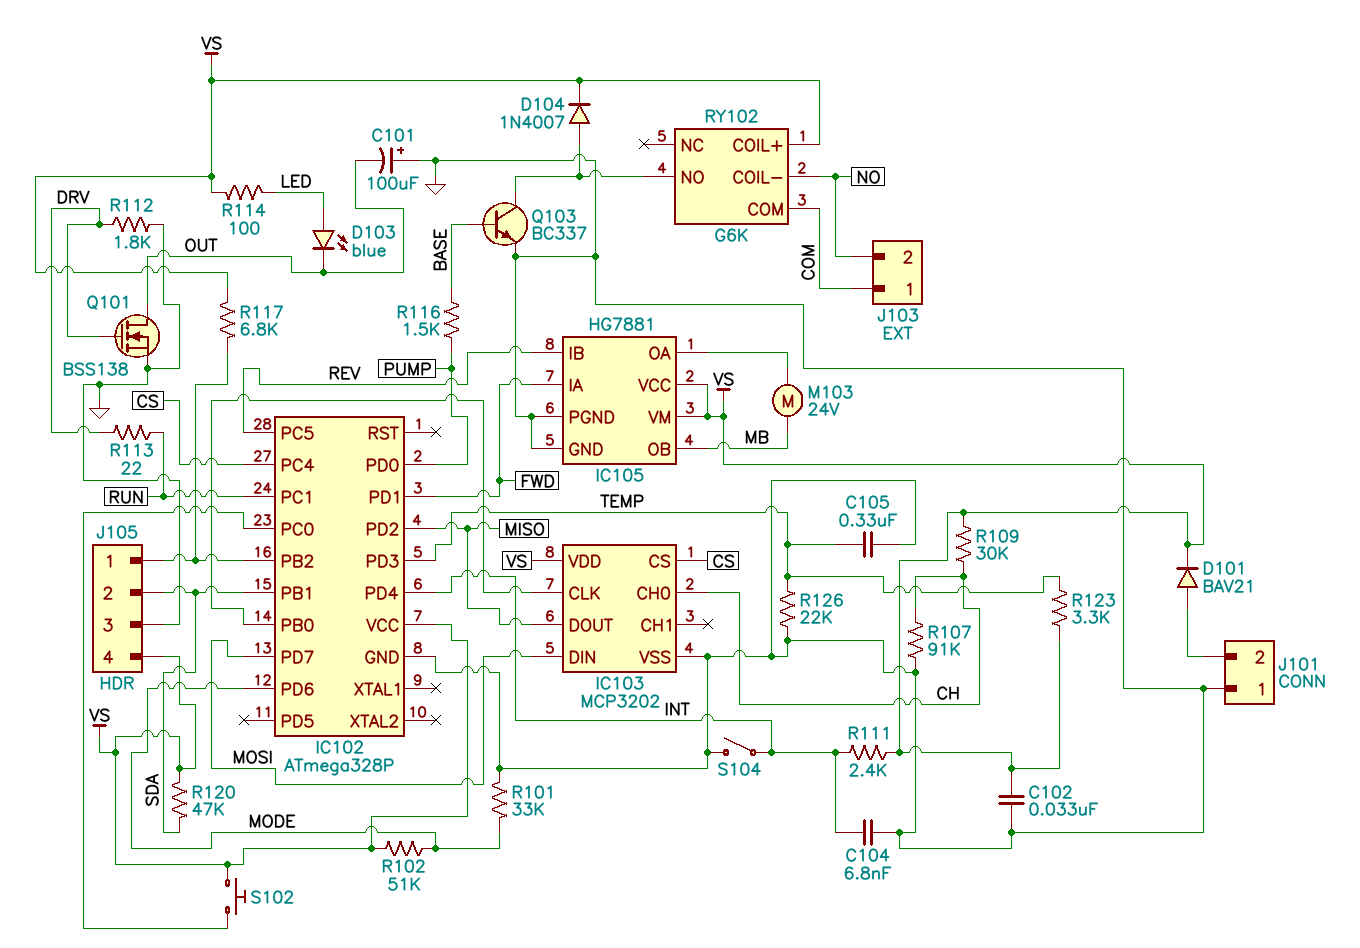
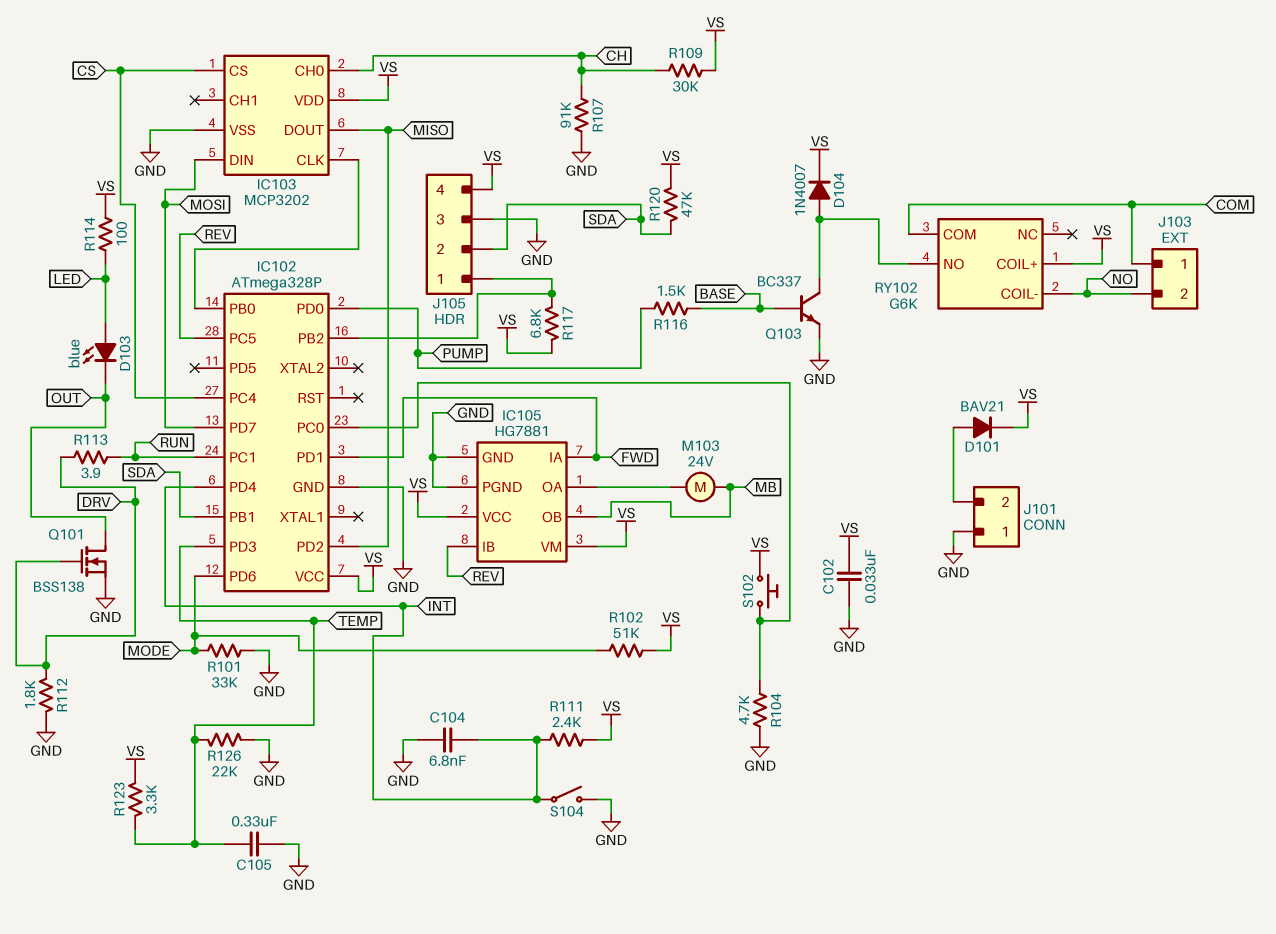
C101: 100uF (plus GND, minus OUT) -> none
R104: none -> 4.7k (GND, IC102/PC0)
R113: 22 (DRV, RUN) -> 3.9 (DRV, RUN)

